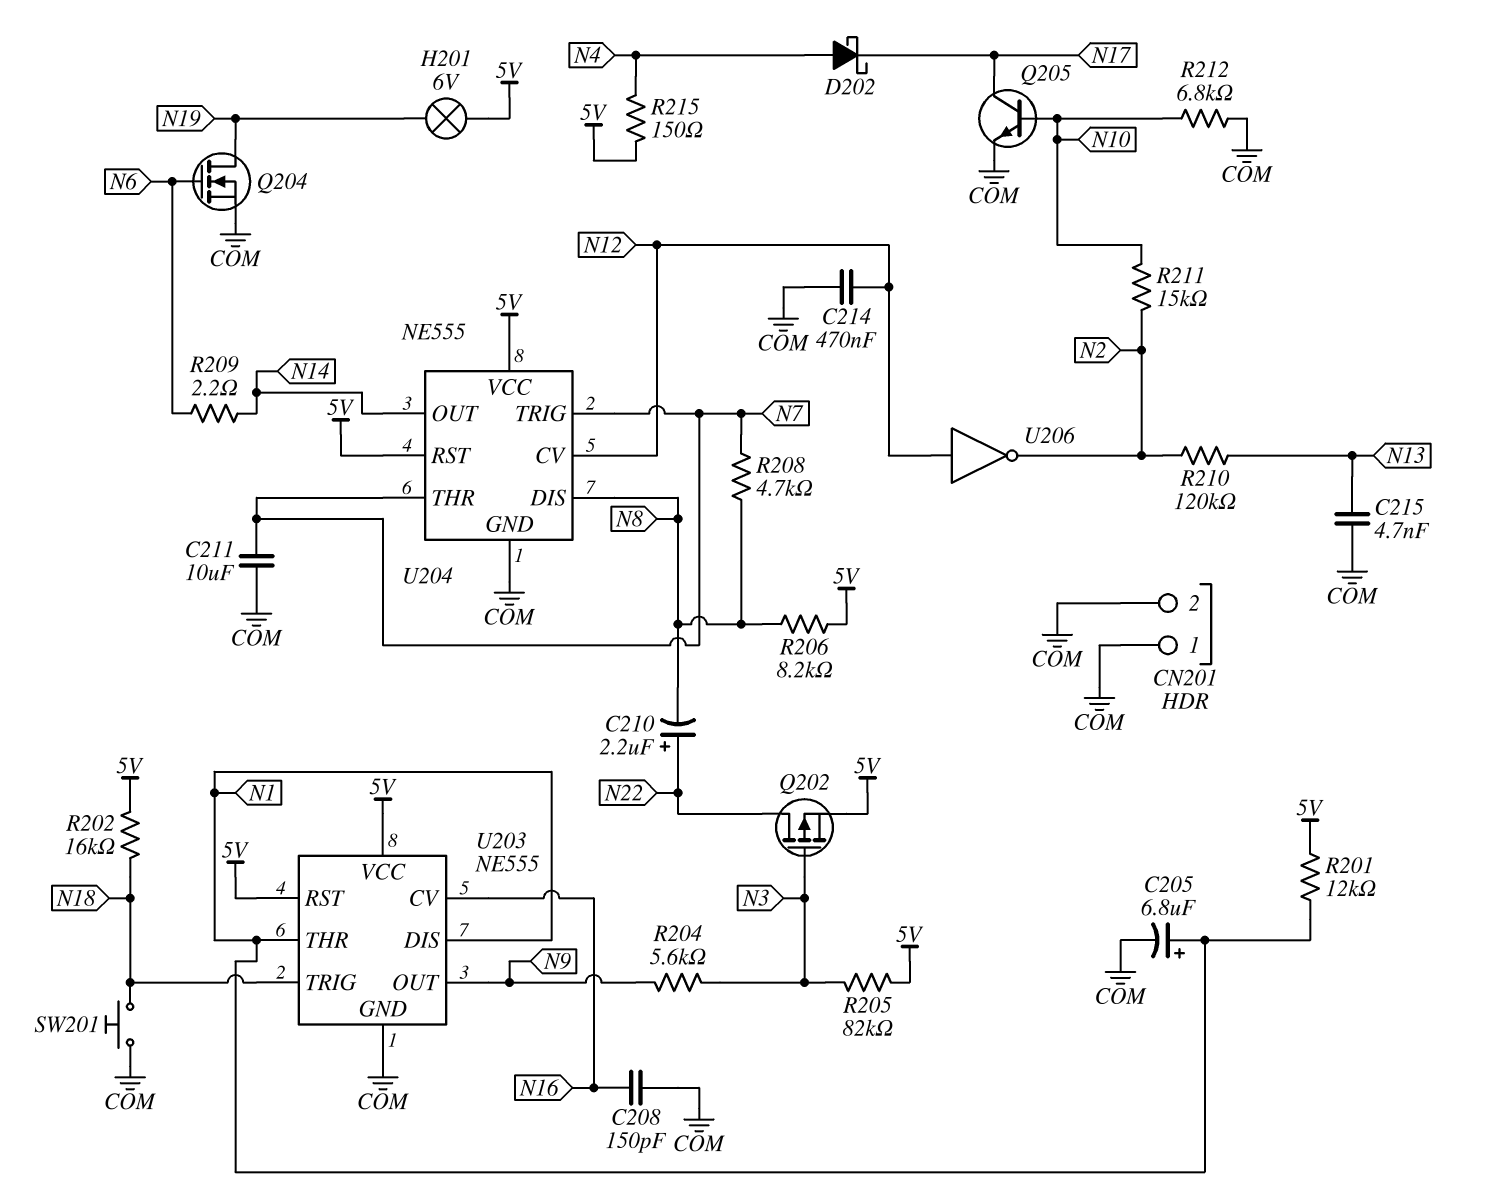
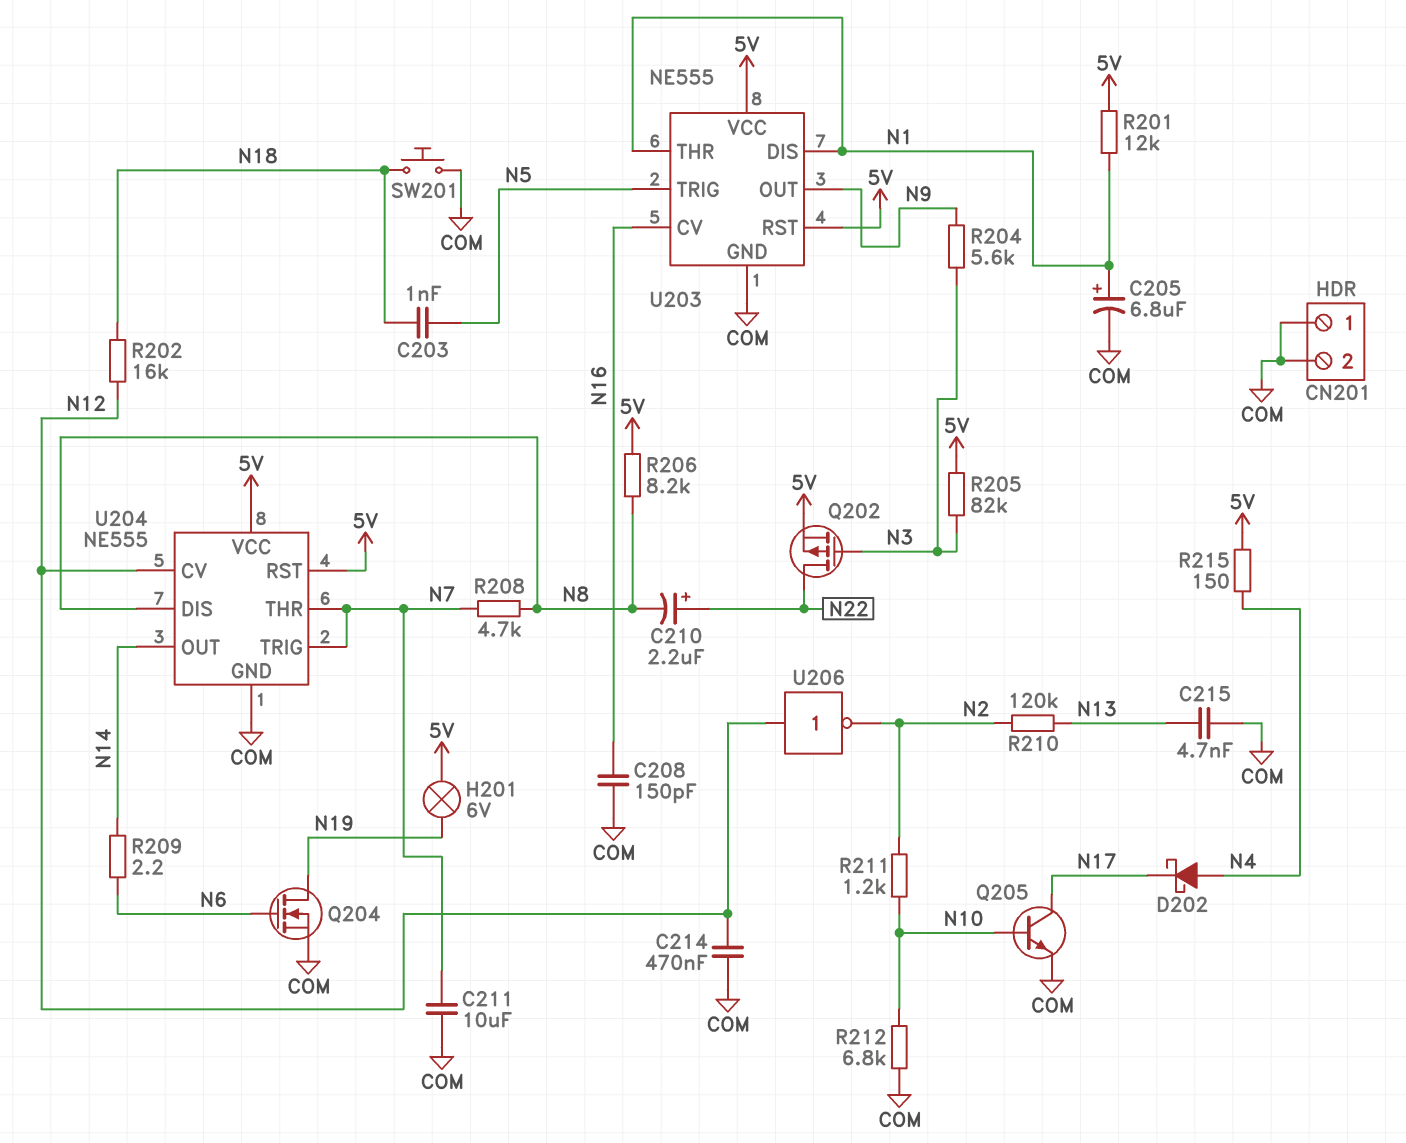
C203: none -> 1nF (N5, N18)
R202: 16k (5V, N18) -> 16k (N12, N18)
R211: 15k (N2, N10) -> 1.2k (N2, N10)
U203 pin TRIG: N18 -> N5

